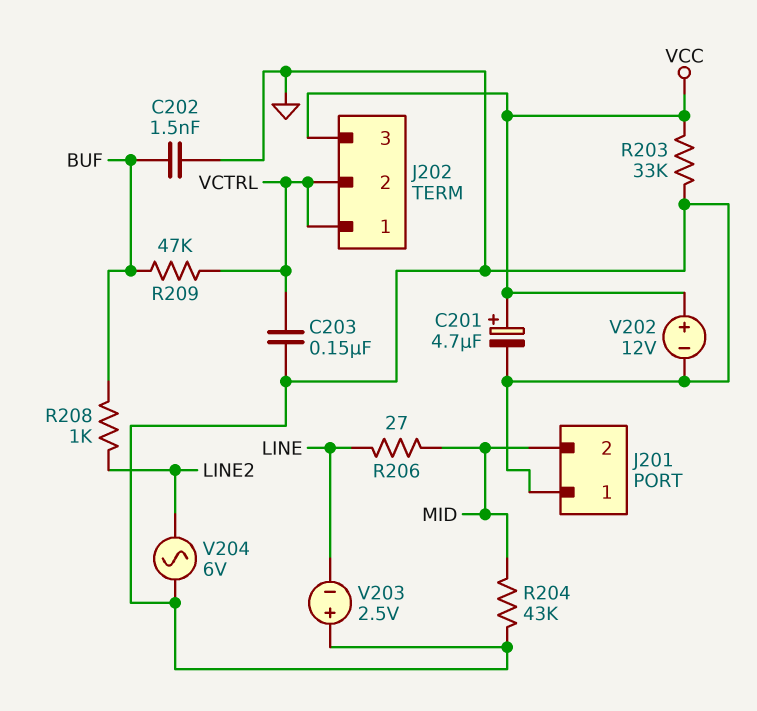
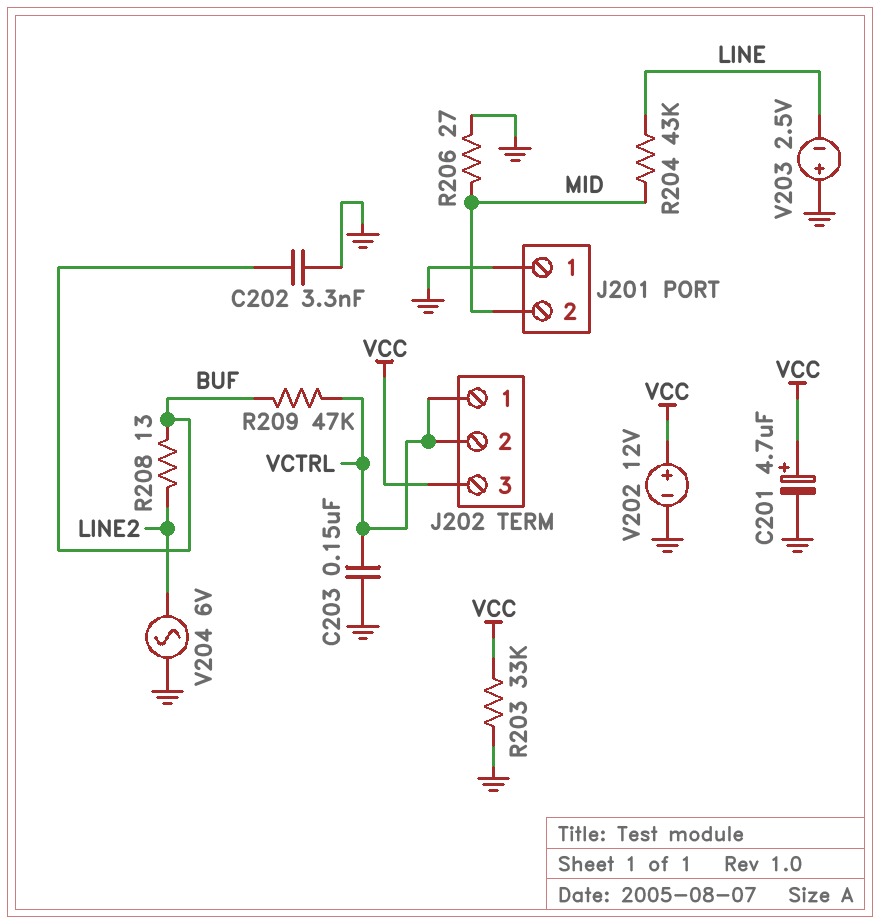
C202: 1.5nF (BUF, GND) -> 3.3nF (BUF, GND)
R204: 43k (GND, MID) -> 43k (LINE, MID)
R206: 27 (LINE, MID) -> 27 (GND, MID)
R208: 1k (BUF, LINE2) -> 13 (BUF, LINE2)

